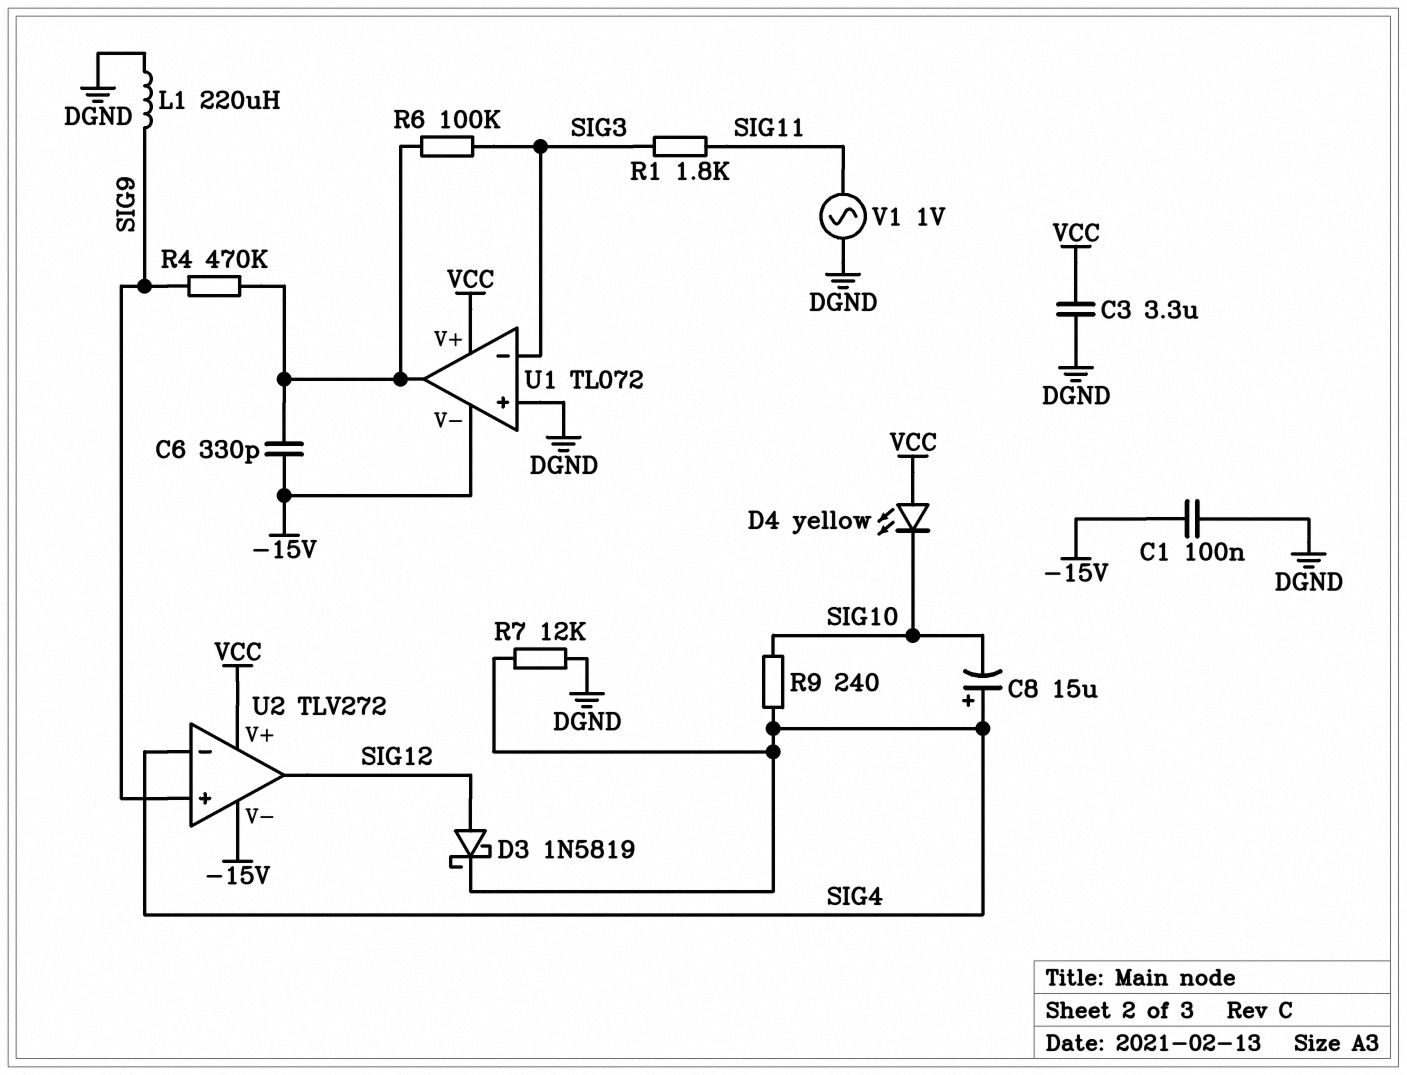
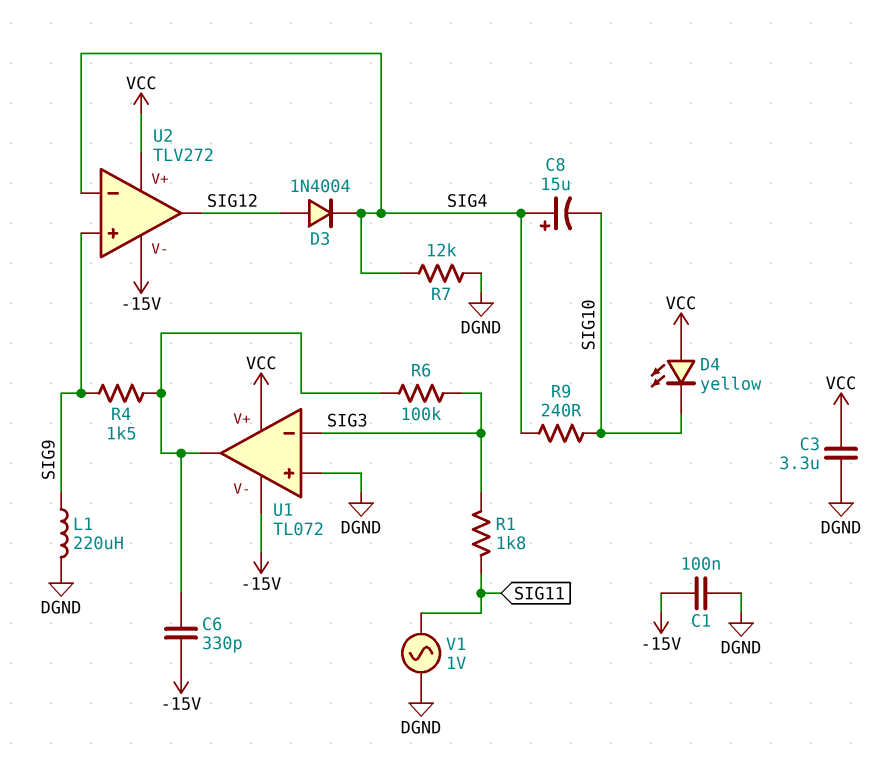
D3: schottky 1N5819 (A SIG12, K SIG4) -> diode 1N4004 (A SIG12, K SIG4)
R4: 470k (SIG9, U1/out) -> 1.5k (SIG9, U1/out)

